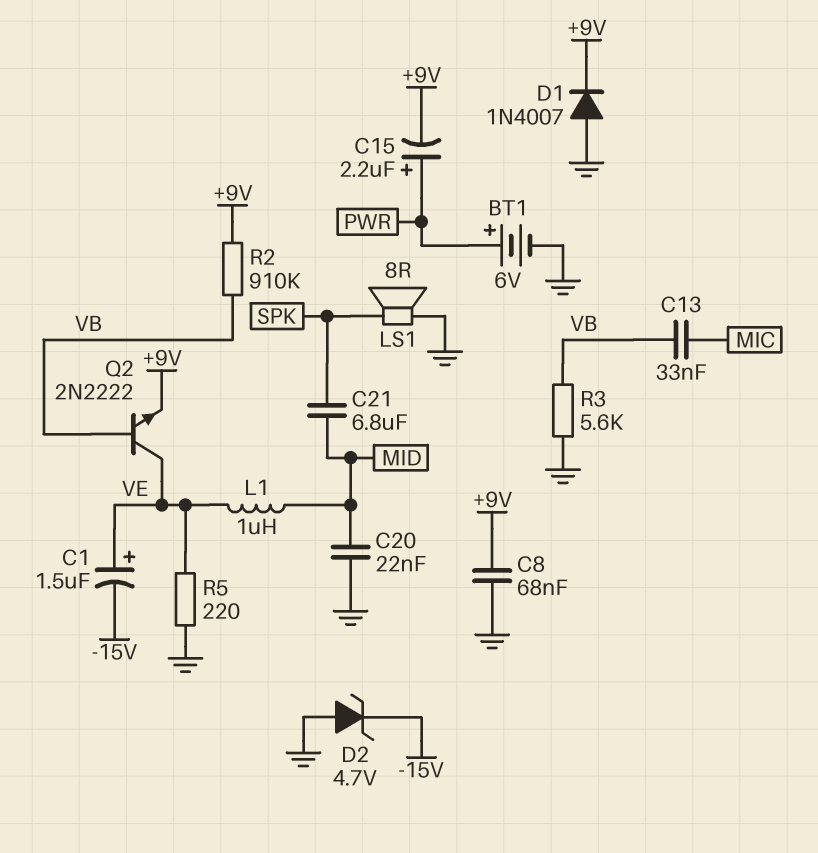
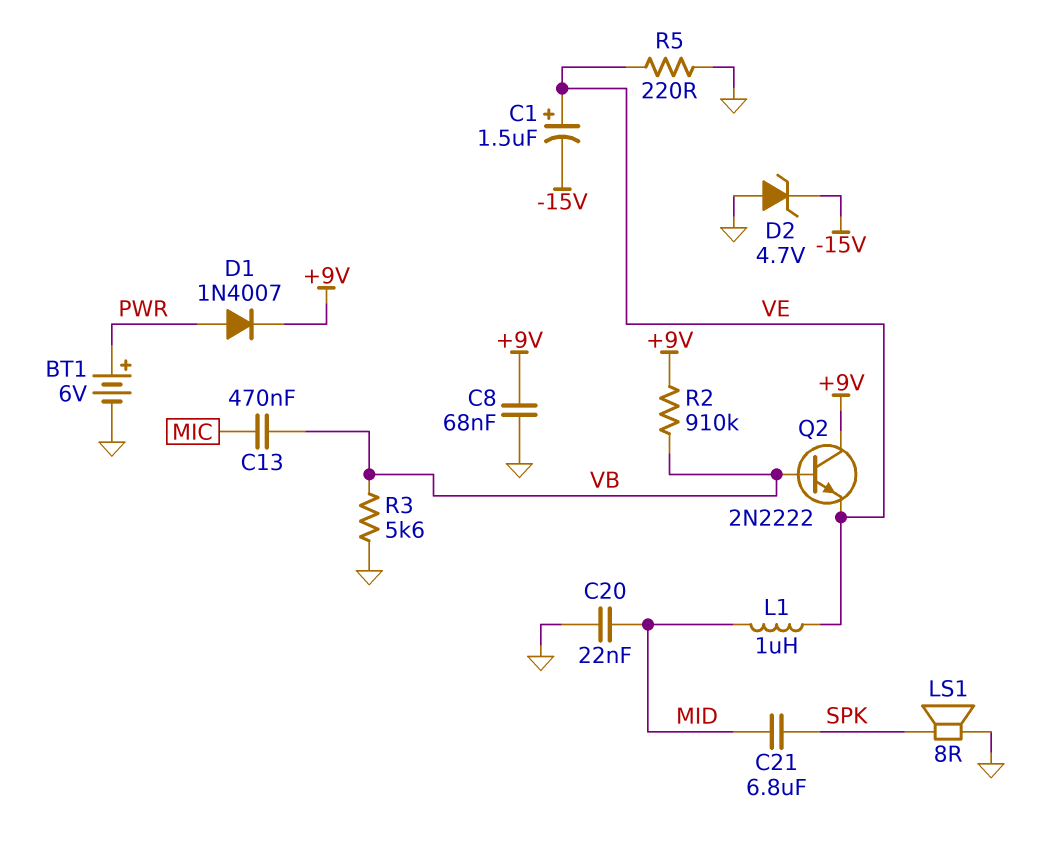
C13: 33nF (MIC, VB) -> 470nF (MIC, VB)
C15: 2.2uF (plus PWR, minus +9V) -> none
D1: diode 1N4007 (A GND, K +9V) -> diode 1N4007 (A PWR, K +9V)
Q2: NPN 2N2222 (B VB, C VE, E +9V) -> NPN 2N2222 (B VB, C +9V, E VE)

